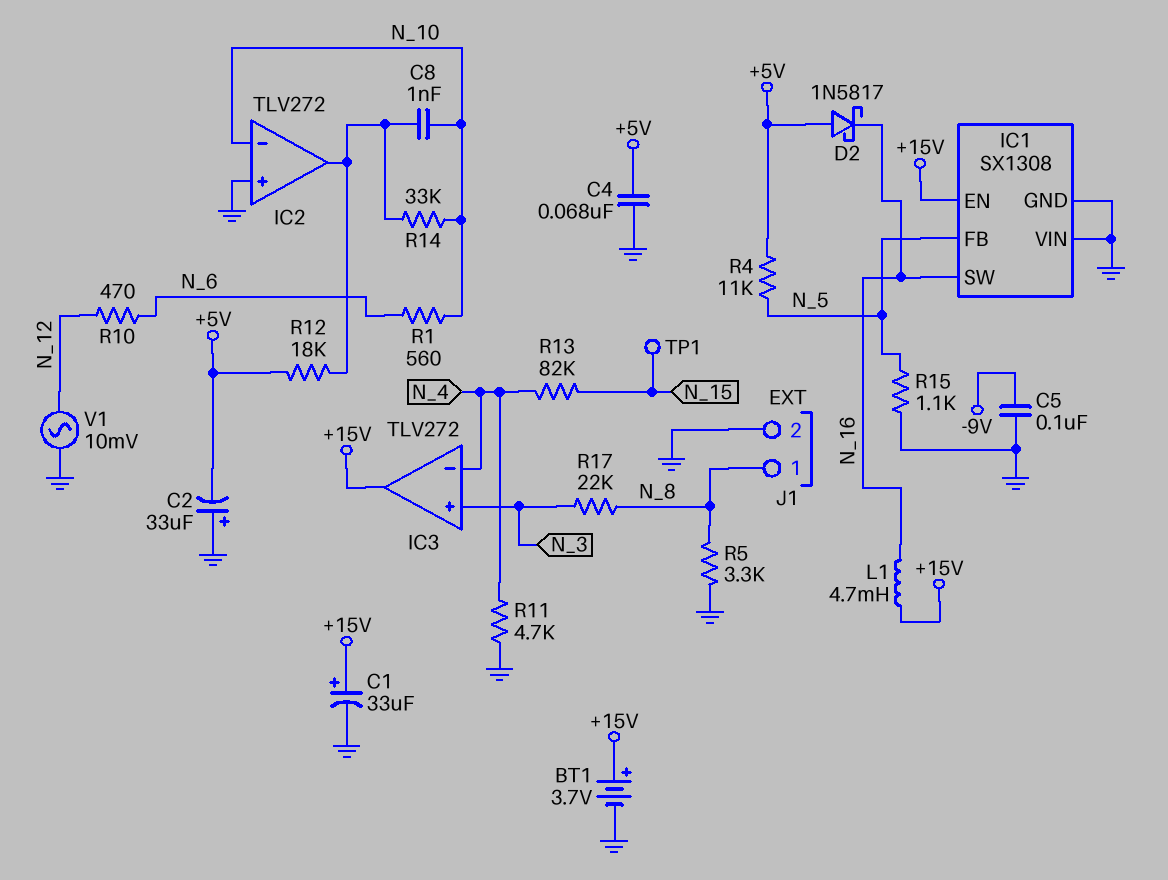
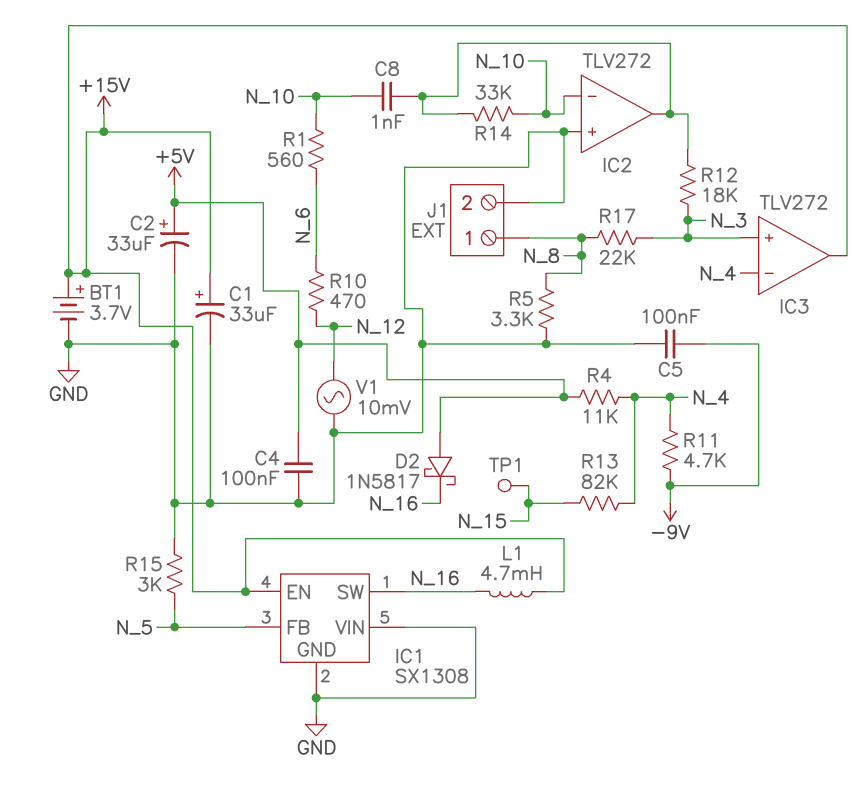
C2: 33uF (plus GND, minus +5V) -> 33uF (plus +5V, minus GND)
C4: 68nF (+5V, GND) -> 100nF (+5V, GND)
R4: 11k (+5V, N_5) -> 11k (+5V, N_4)
R11: 4.7k (GND, N_4) -> 4.7k (-9V, N_4)
R12: 18k (+5V, IC2/out) -> 18k (IC2/out, N_3)
R15: 1.1k (GND, N_5) -> 3k (GND, N_5)

